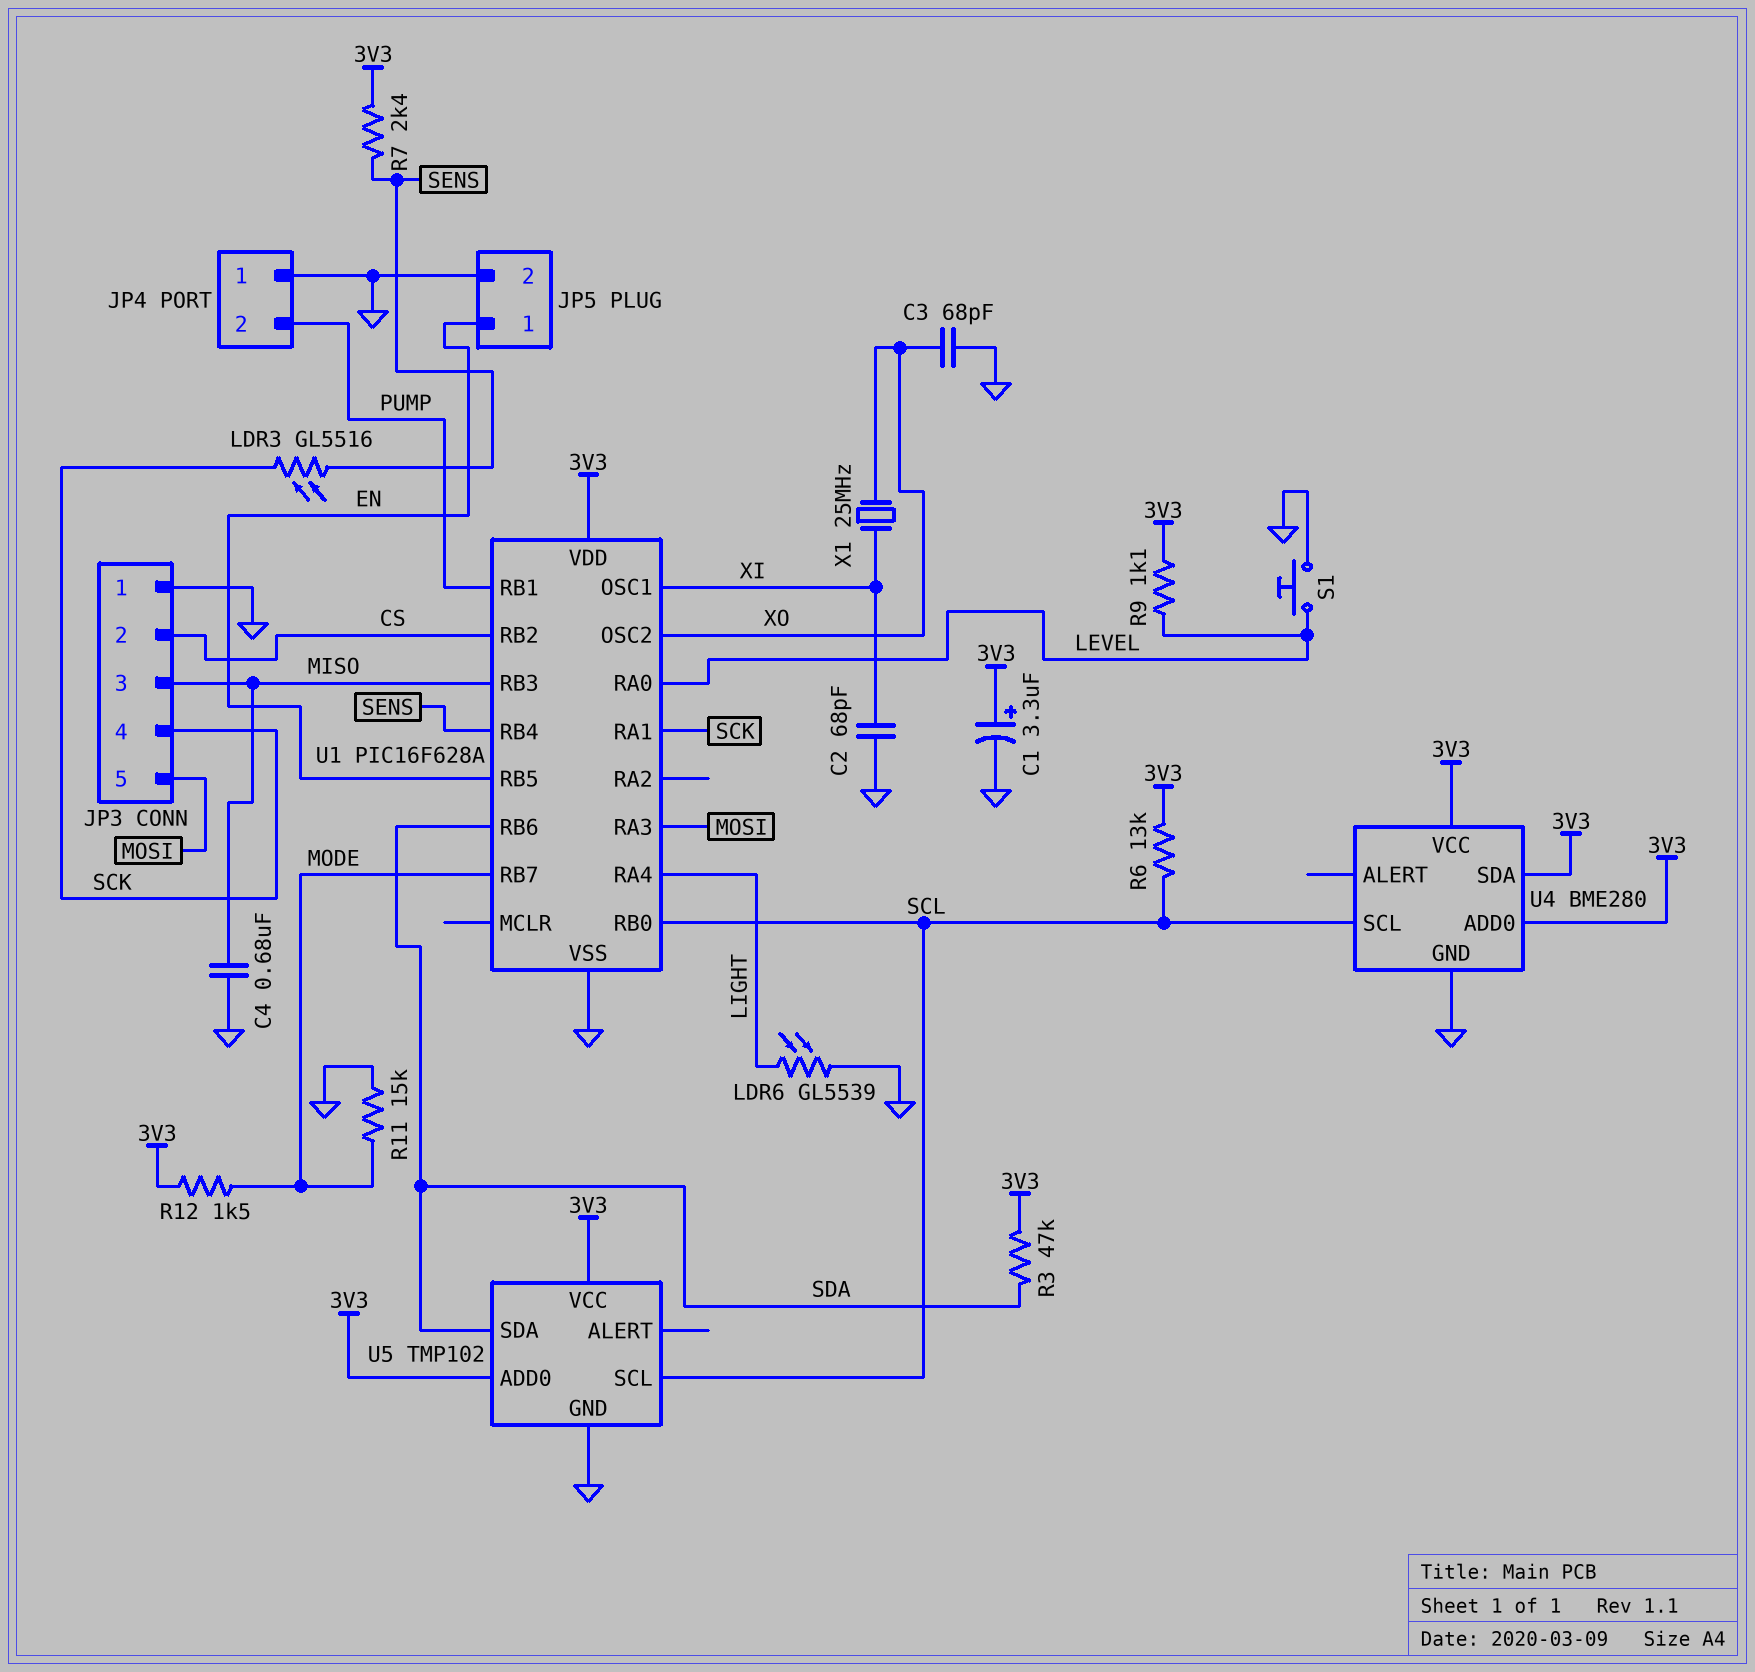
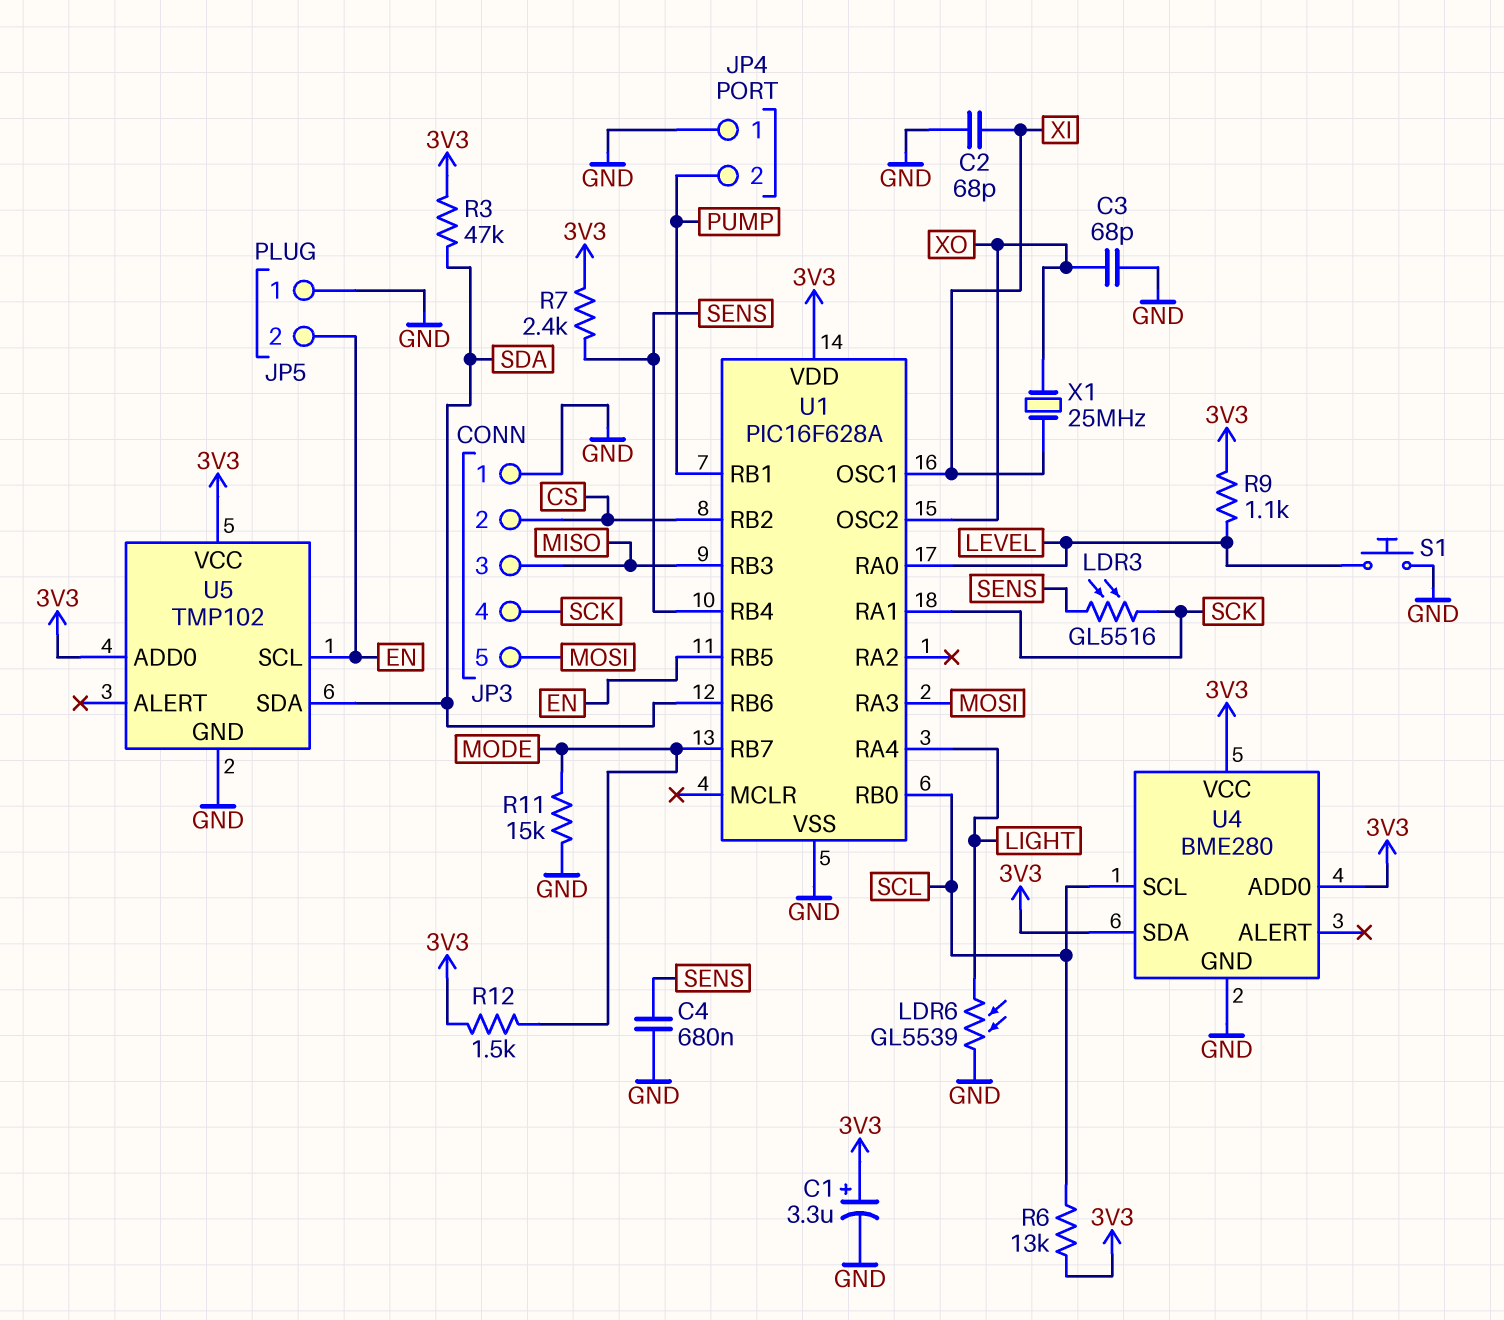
C4: 680nF (GND, MISO) -> 680nF (GND, SENS)
JP5 pin 1: EN -> GND
JP5 pin 2: GND -> EN
U5 pin SCL: SCL -> EN

